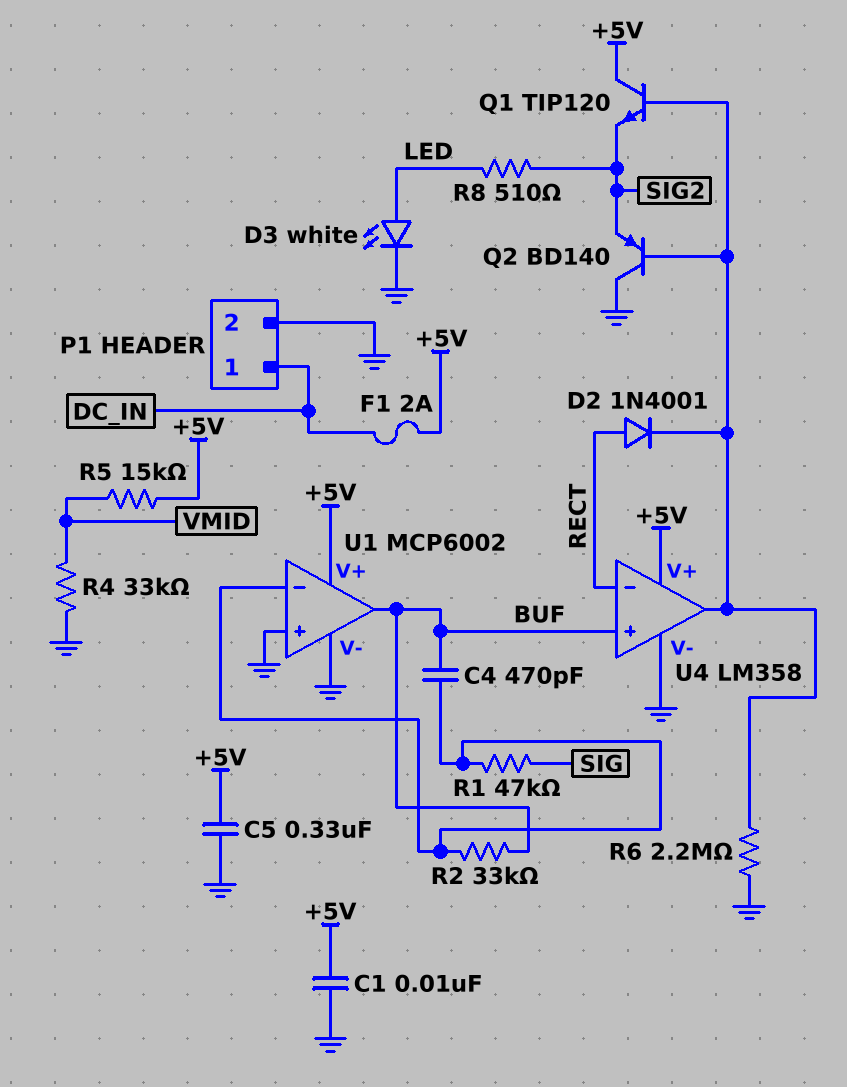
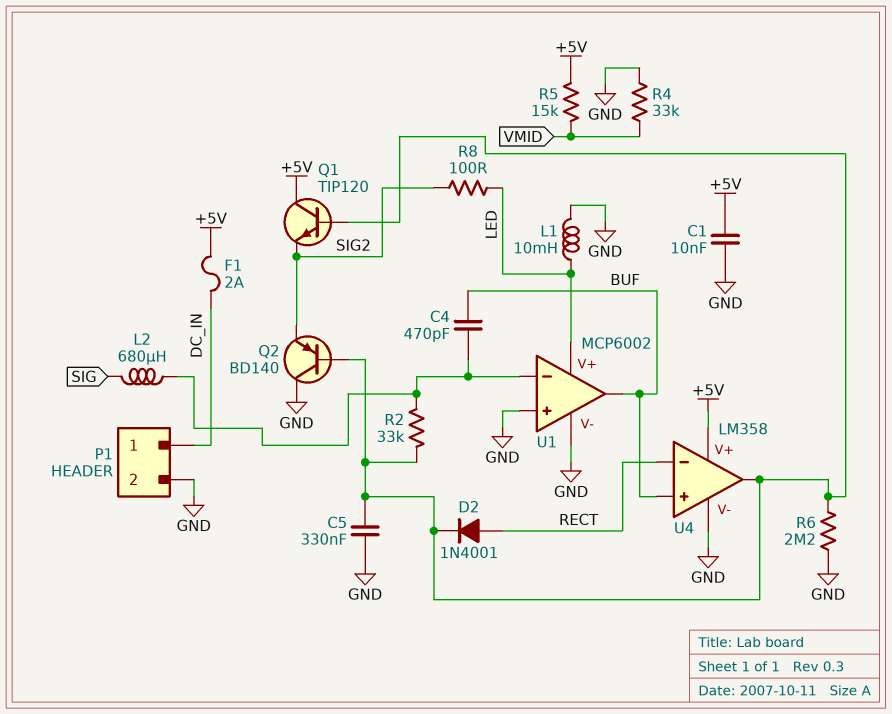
C5: 330nF (+5V, GND) -> 330nF (GND, U4/out)
D3: LED white (A LED, K GND) -> none
L1: none -> 10mH (GND, LED)
L2: none -> 680uH (SIG, U1/in-)
R1: 47k (SIG, U1/in-) -> none
R2: 33k (BUF, U1/in-) -> 33k (U1/in-, U4/out)
R8: 510 (LED, SIG2) -> 100 (LED, SIG2)
U1 pin V+: +5V -> LED

